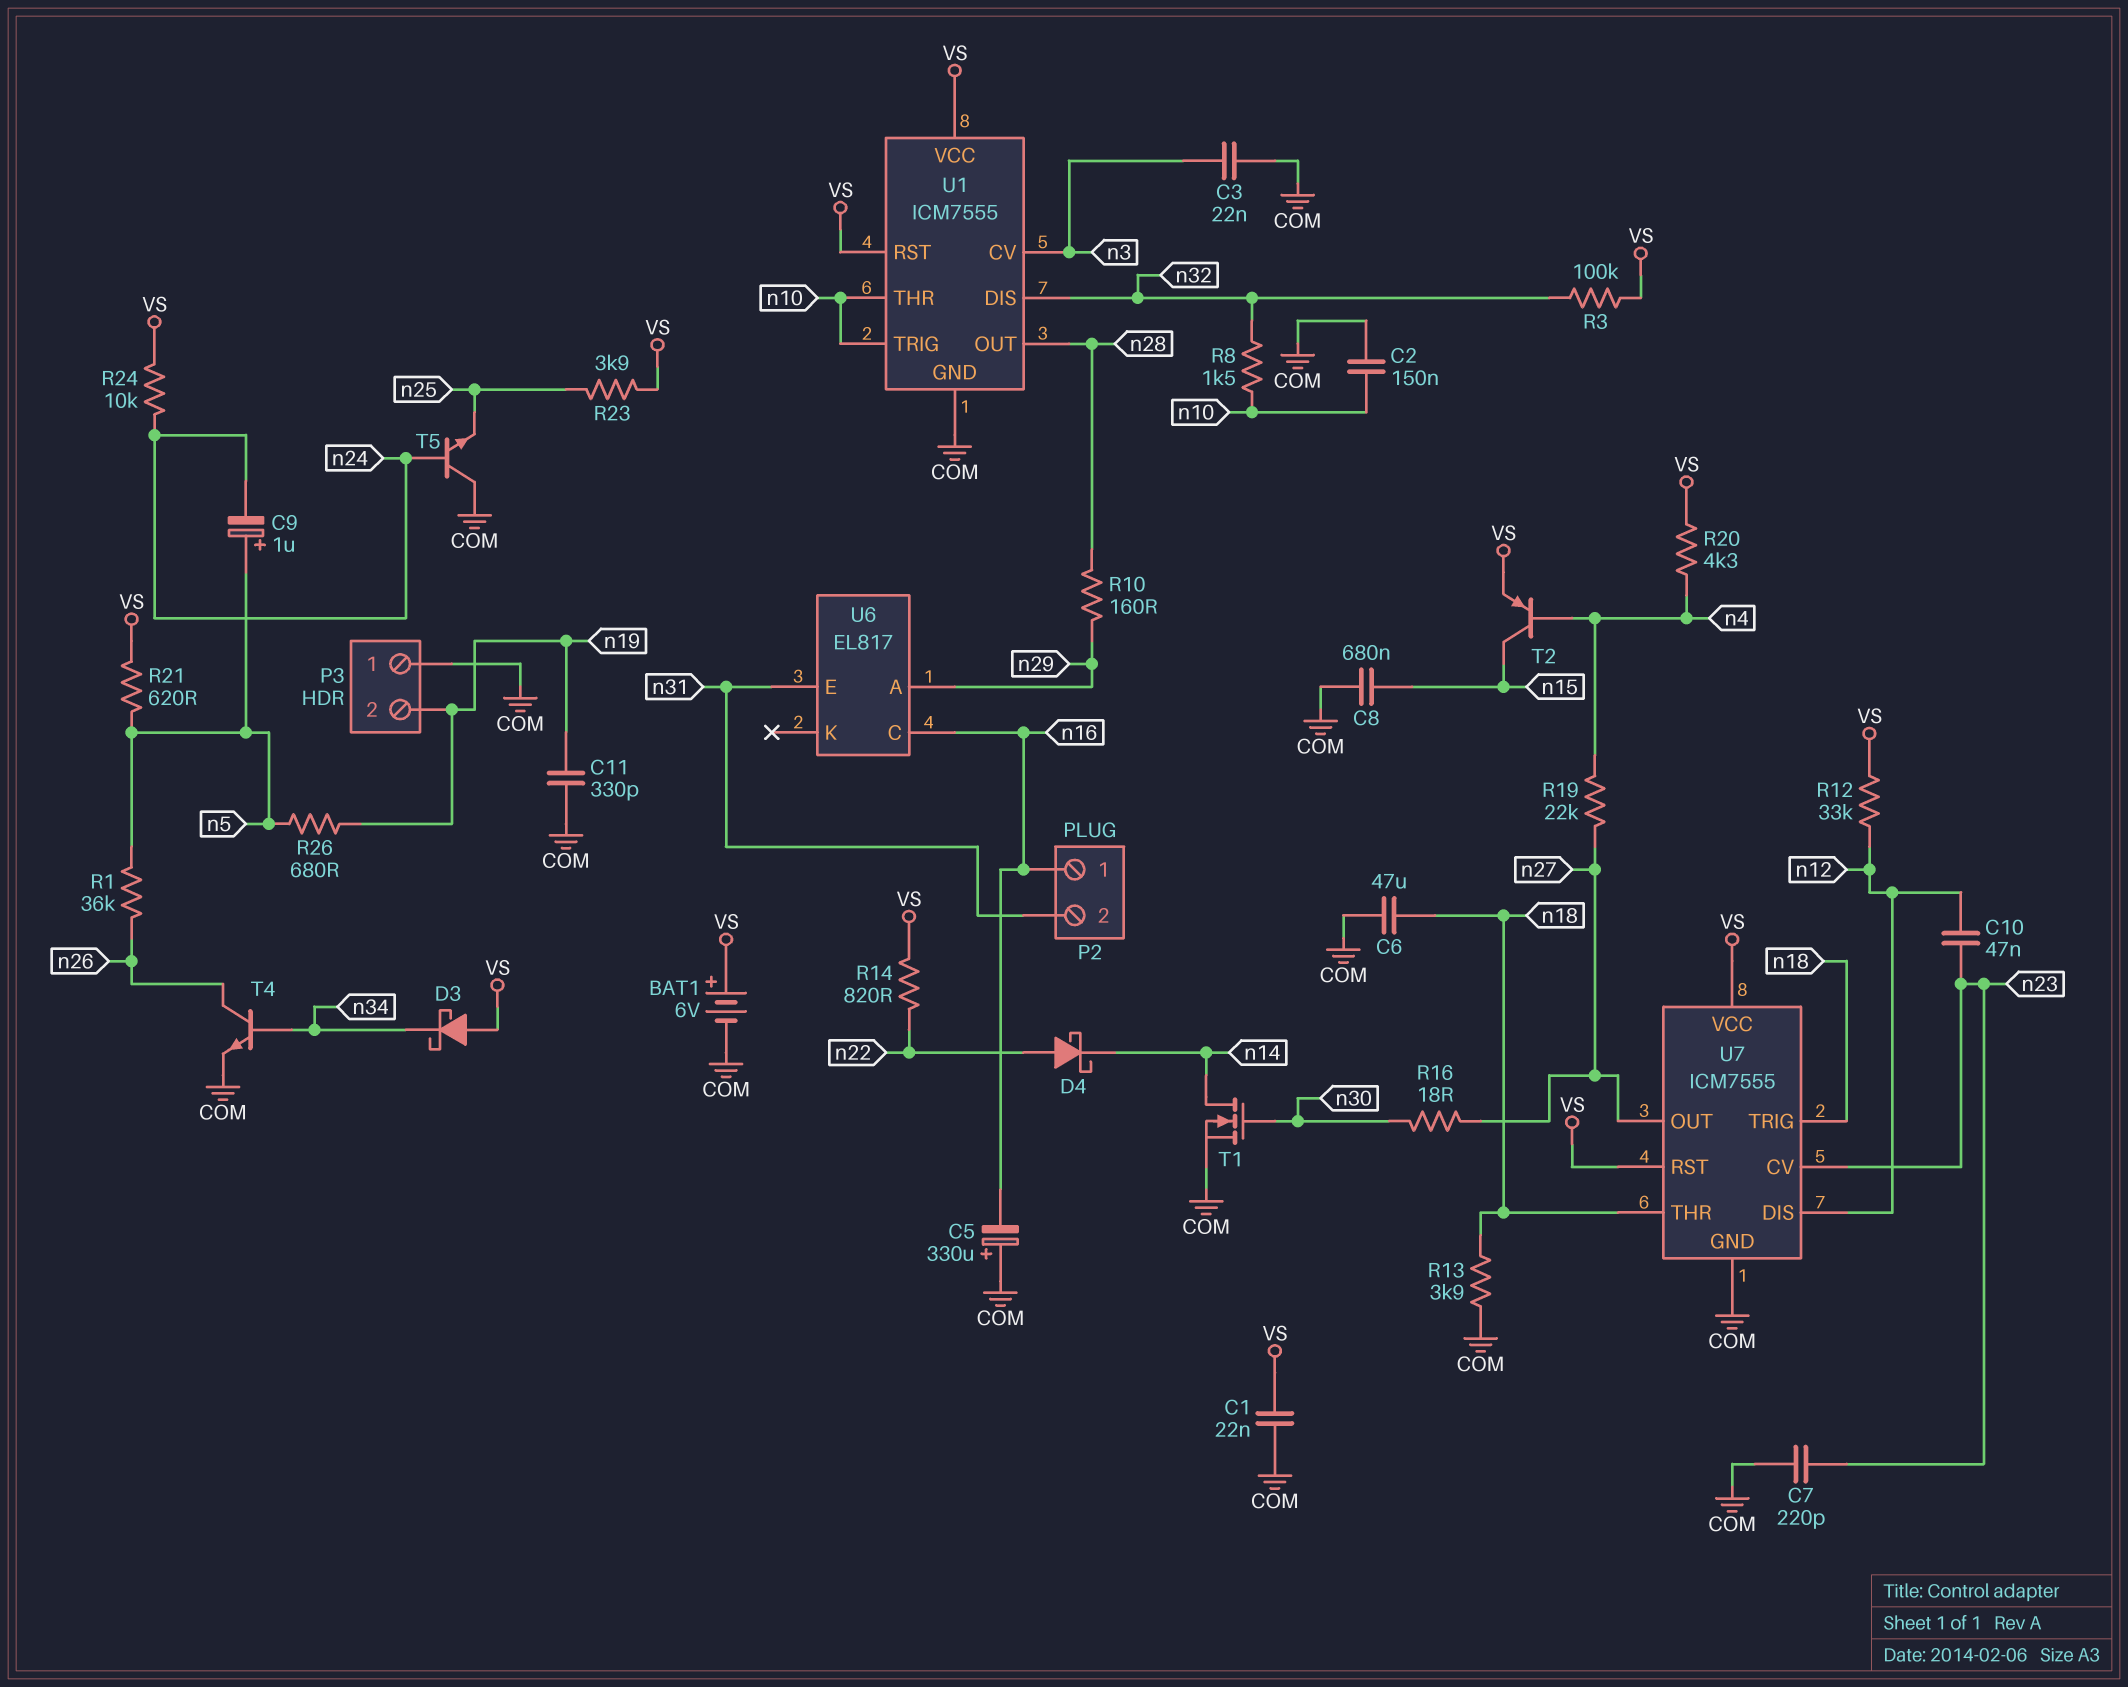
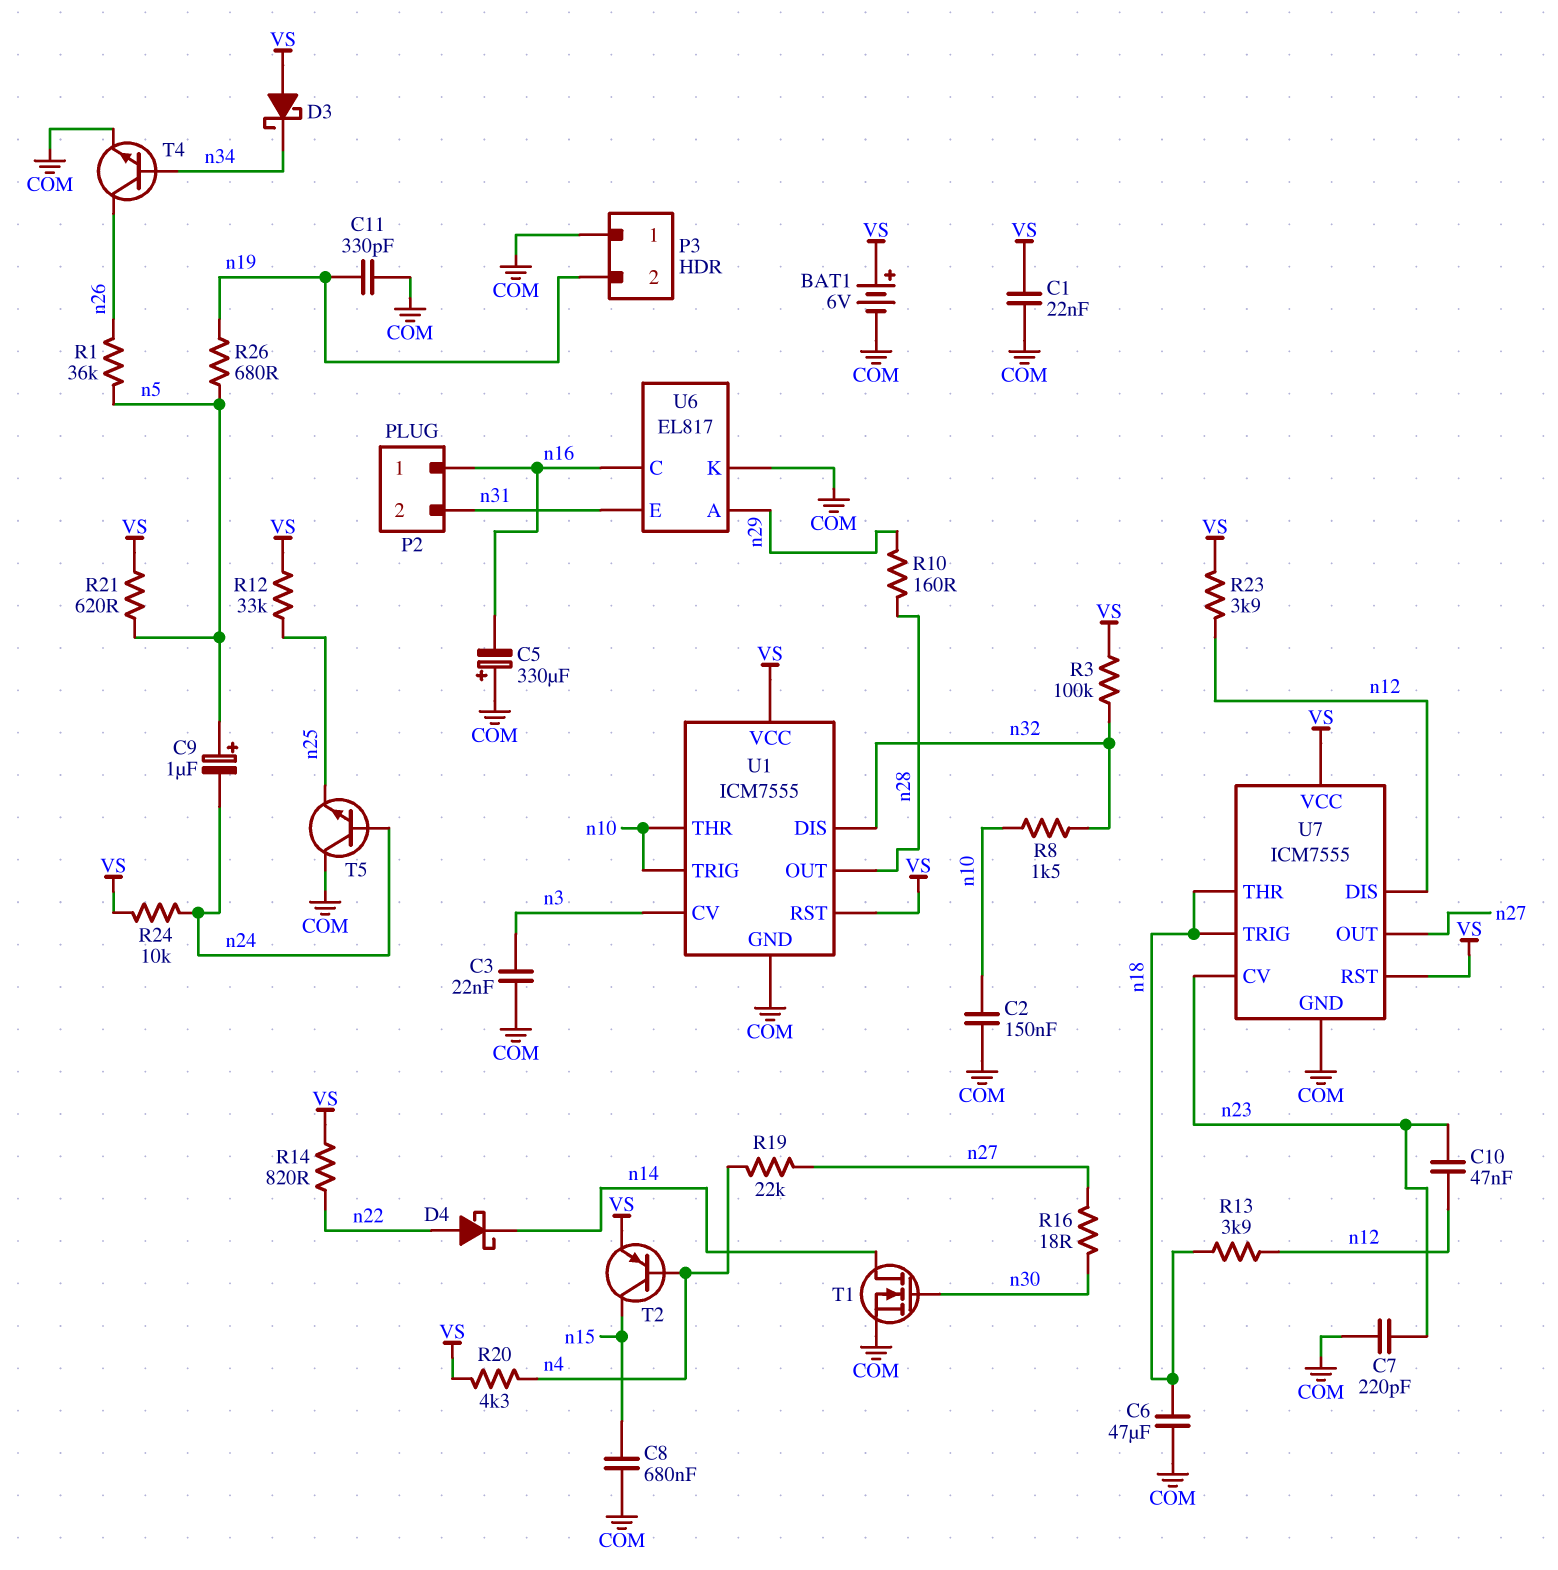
R12: 33k (VS, n12) -> 33k (VS, n25)
R13: 3.9k (COM, n18) -> 3.9k (n12, n18)
R23: 3.9k (VS, n25) -> 3.9k (VS, n12)
U6 pin K: none -> COM

